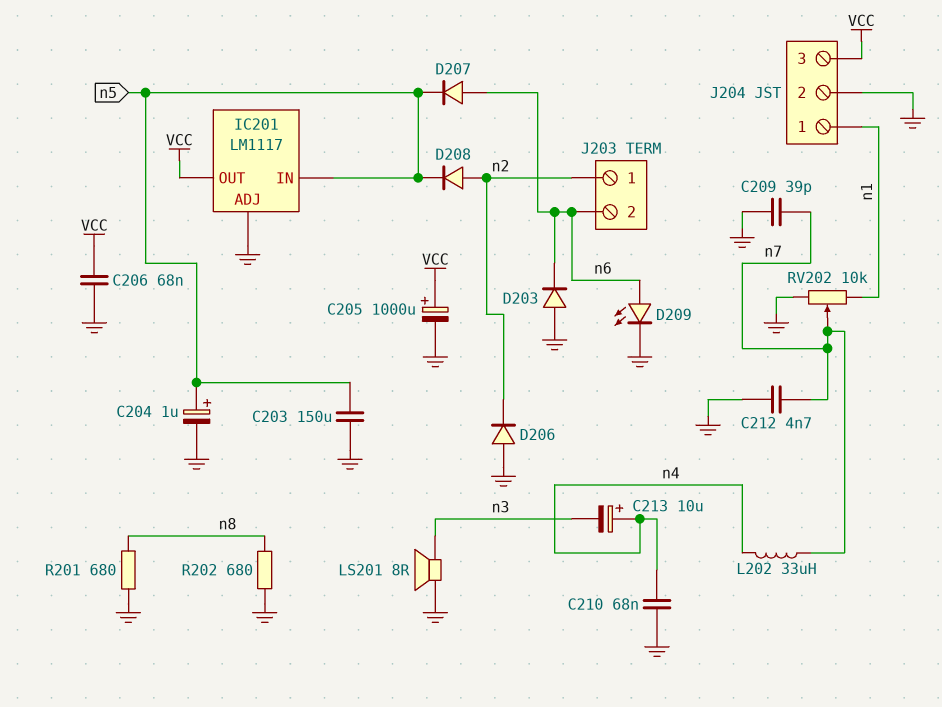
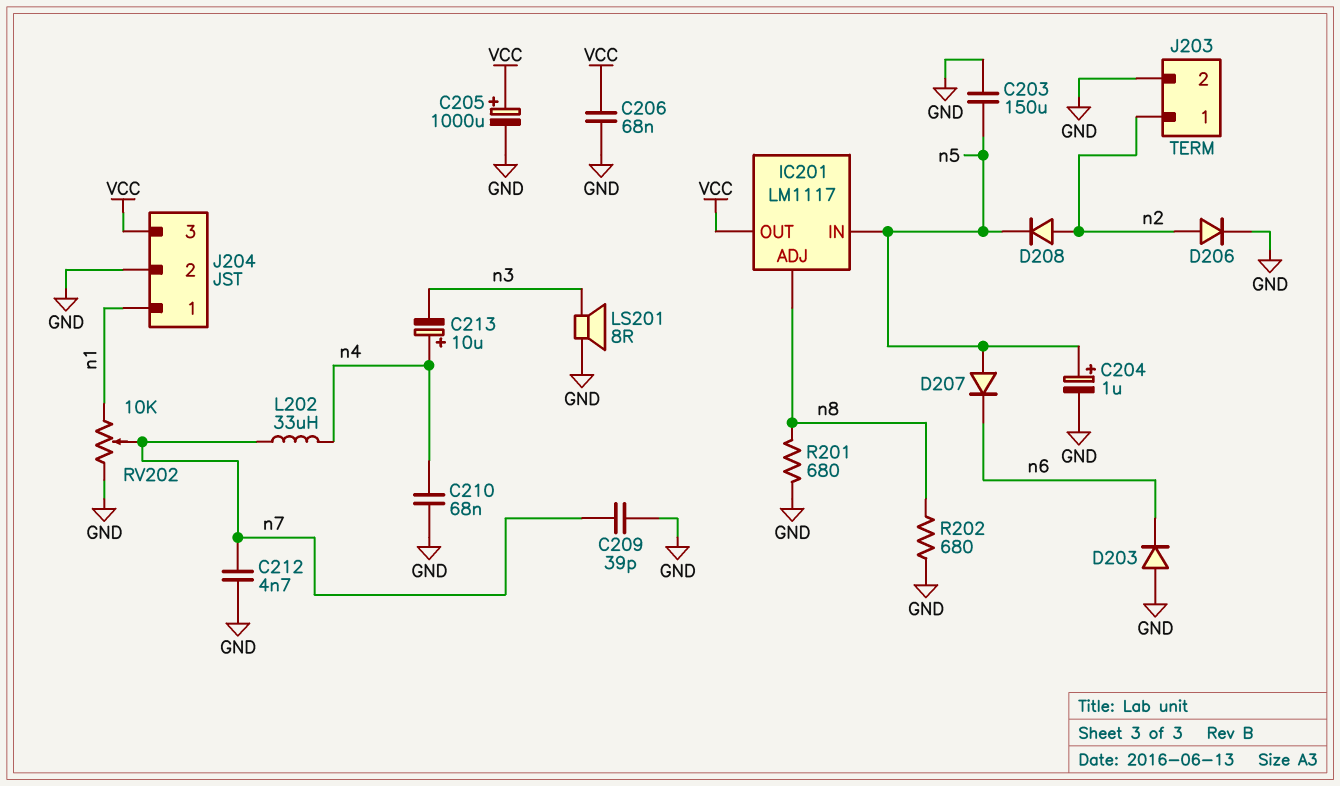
D206: diode (A GND, K n2) -> diode (A n2, K GND)
D207: diode (A n6, K n5) -> diode (A n5, K n6)
D209: LED (A n6, K GND) -> none
IC201 pin ADJ: GND -> n8
J203 pin 2: n6 -> GND

